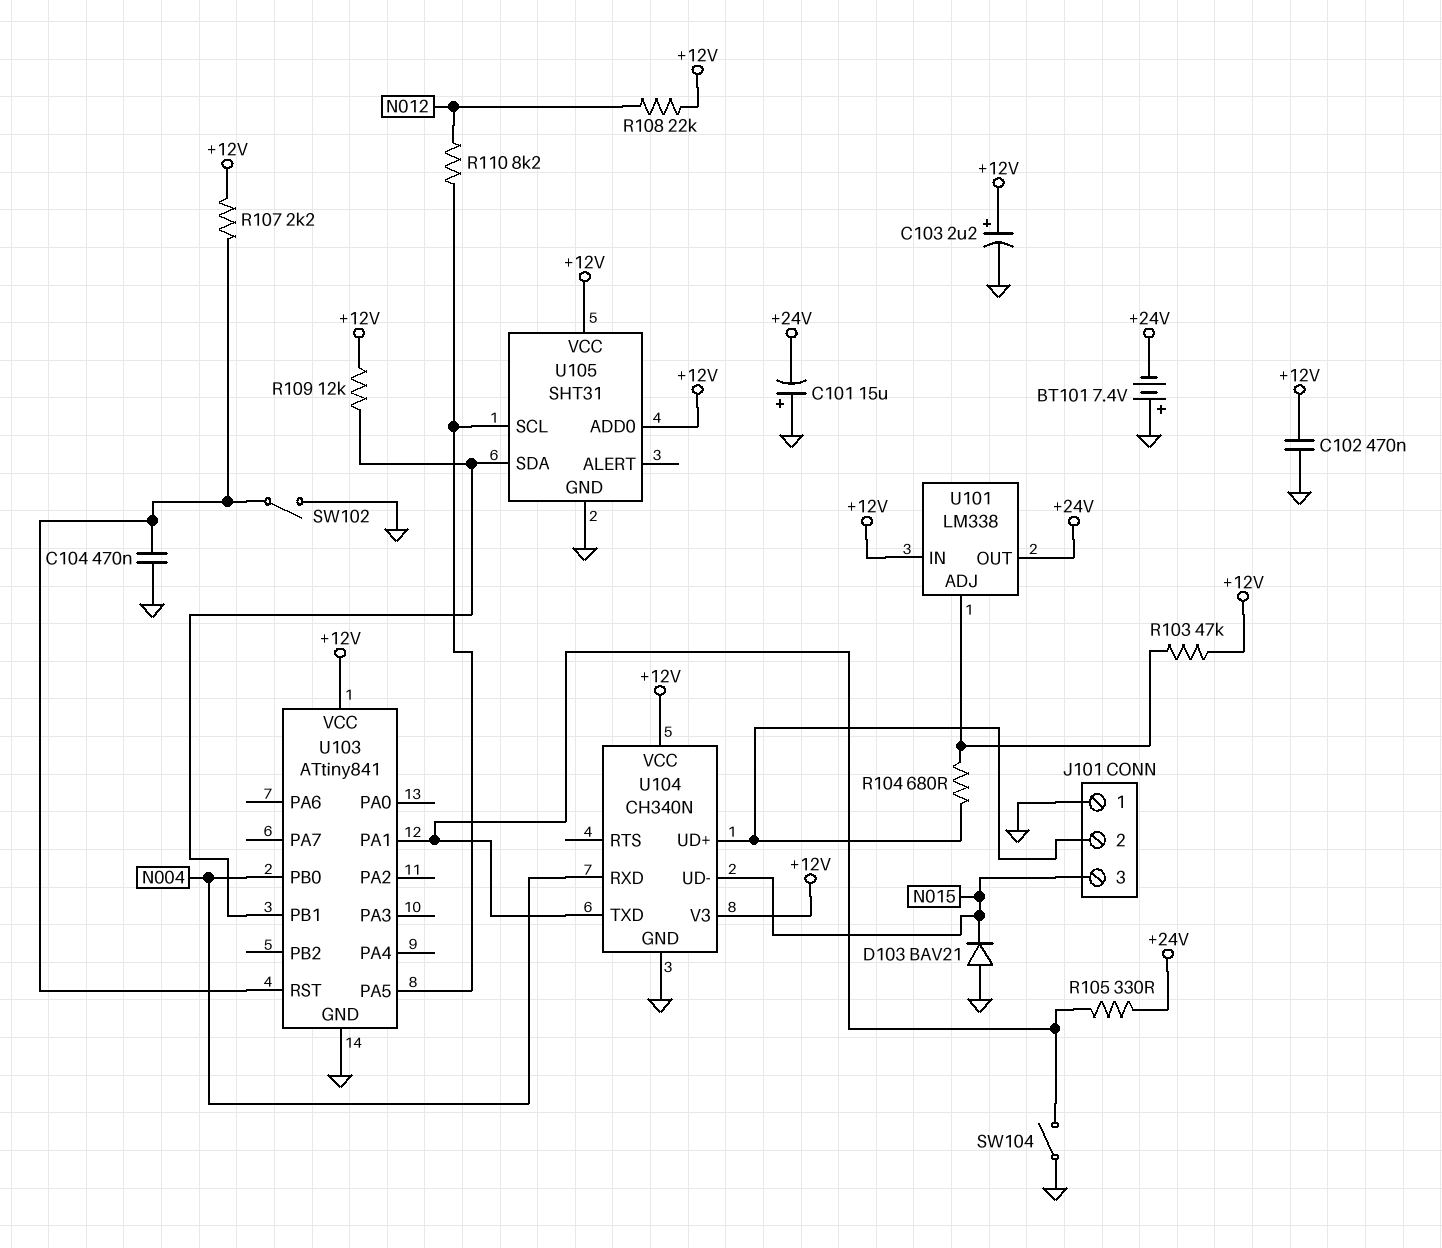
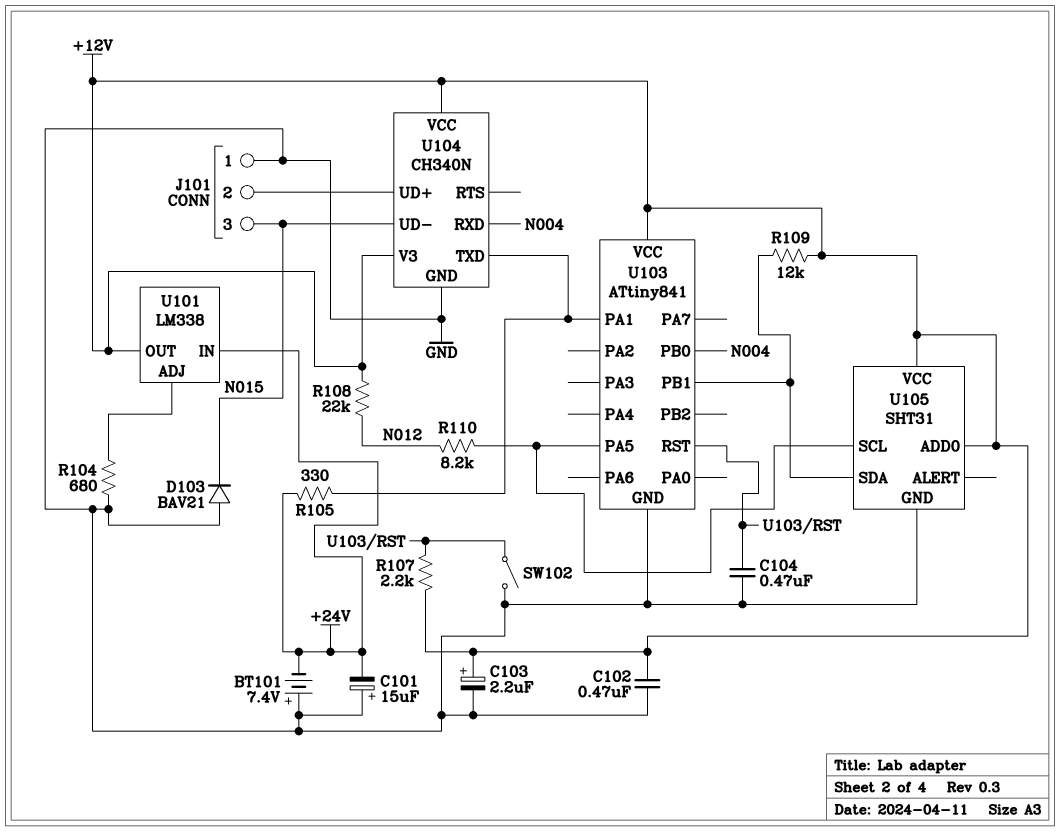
R103: 47k (+12V, U101/ADJ) -> none
R104: 680 (J101/2, U101/ADJ) -> 680 (GND, U101/ADJ)
SW104: switch (GND, U103/PA1) -> none
U101 pin IN: +12V -> +24V
U101 pin OUT: +24V -> +12V

